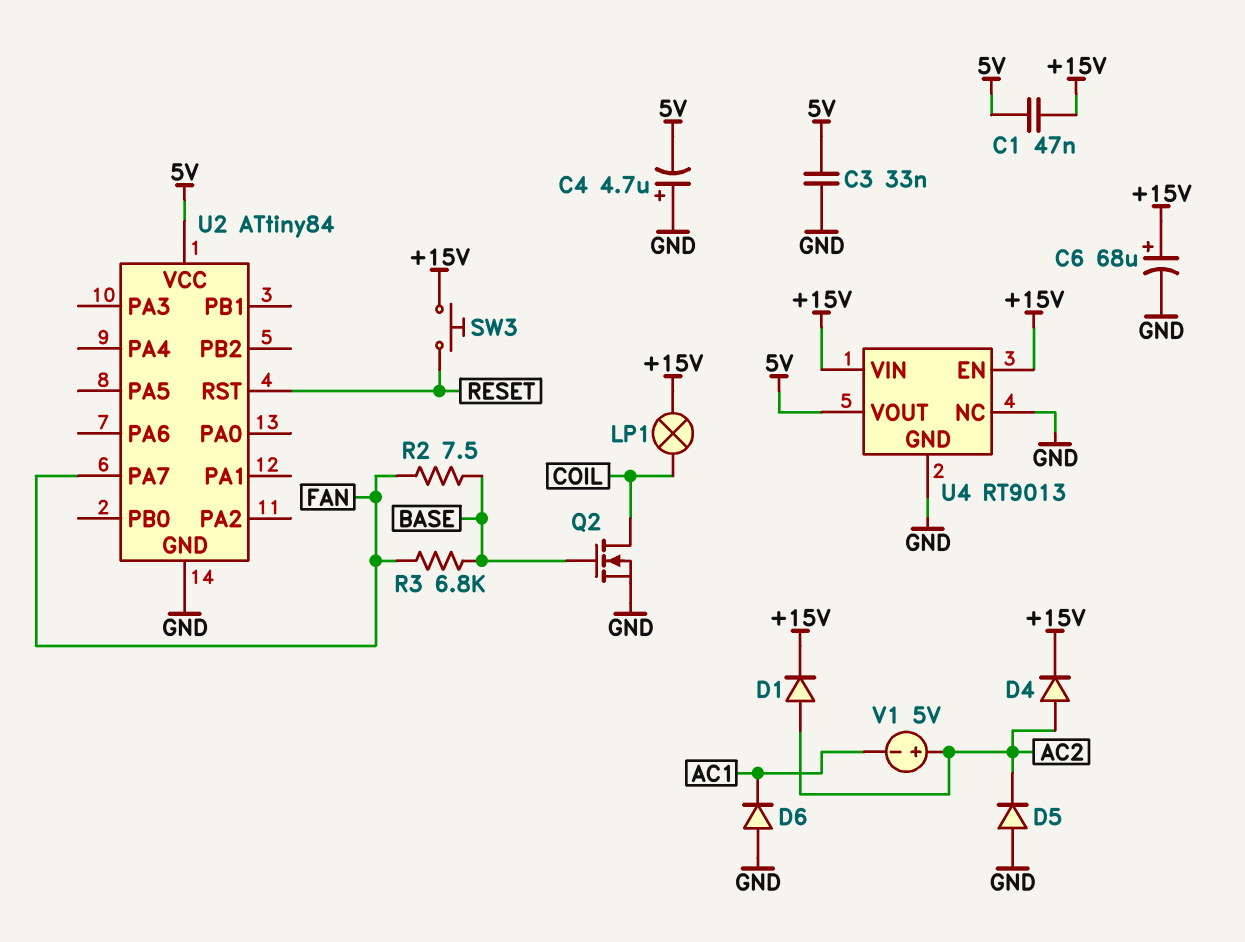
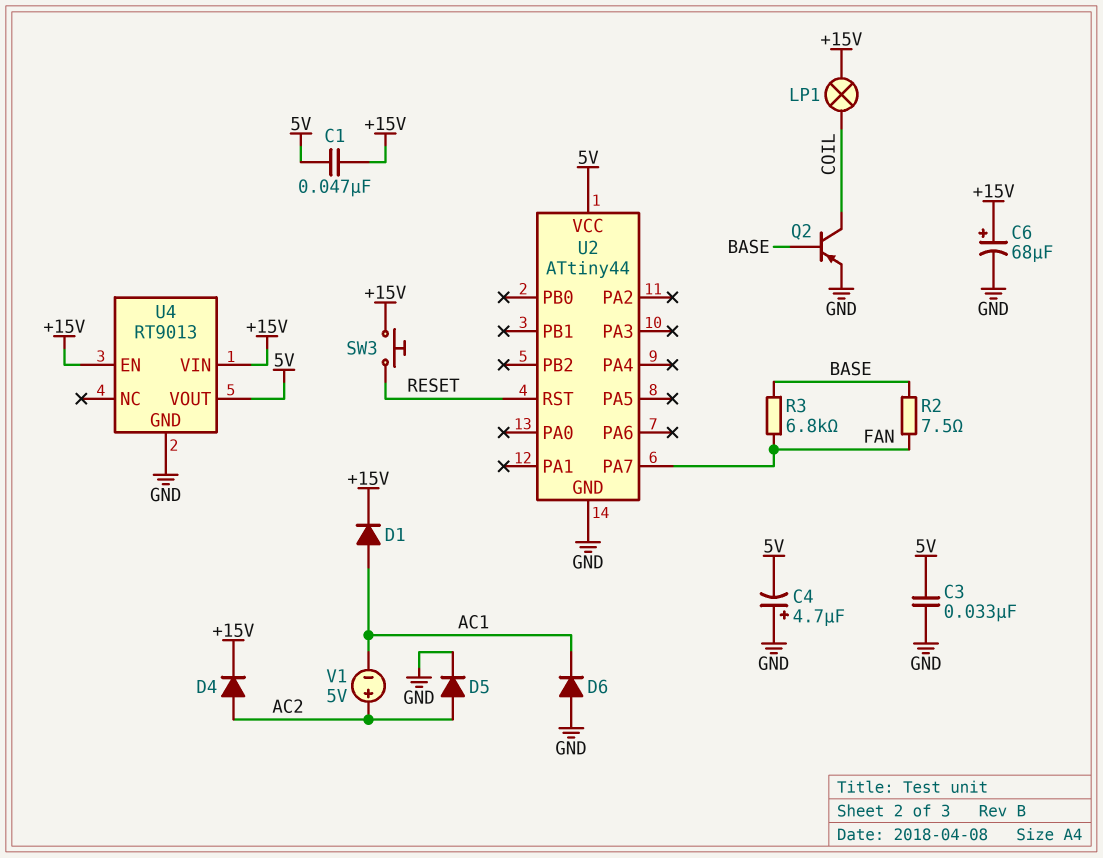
D1: diode (A AC2, K +15V) -> diode (A AC1, K +15V)
D5: diode (A GND, K AC2) -> diode (A AC2, K GND)
Q2: NMOS (G BASE, D COIL, S GND) -> PNP (B BASE, C COIL, E GND)
U2: ATtiny84 -> ATtiny44
U4 pin NC: GND -> none

